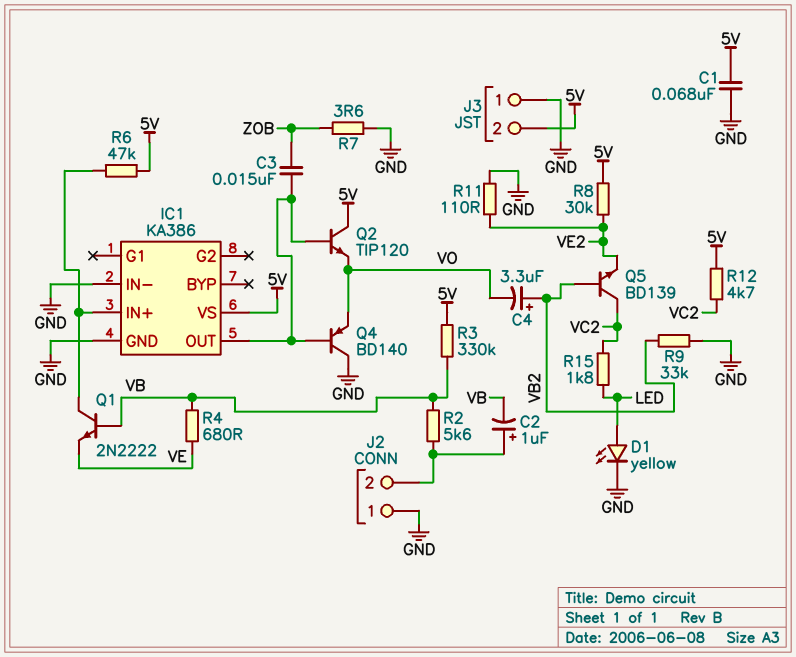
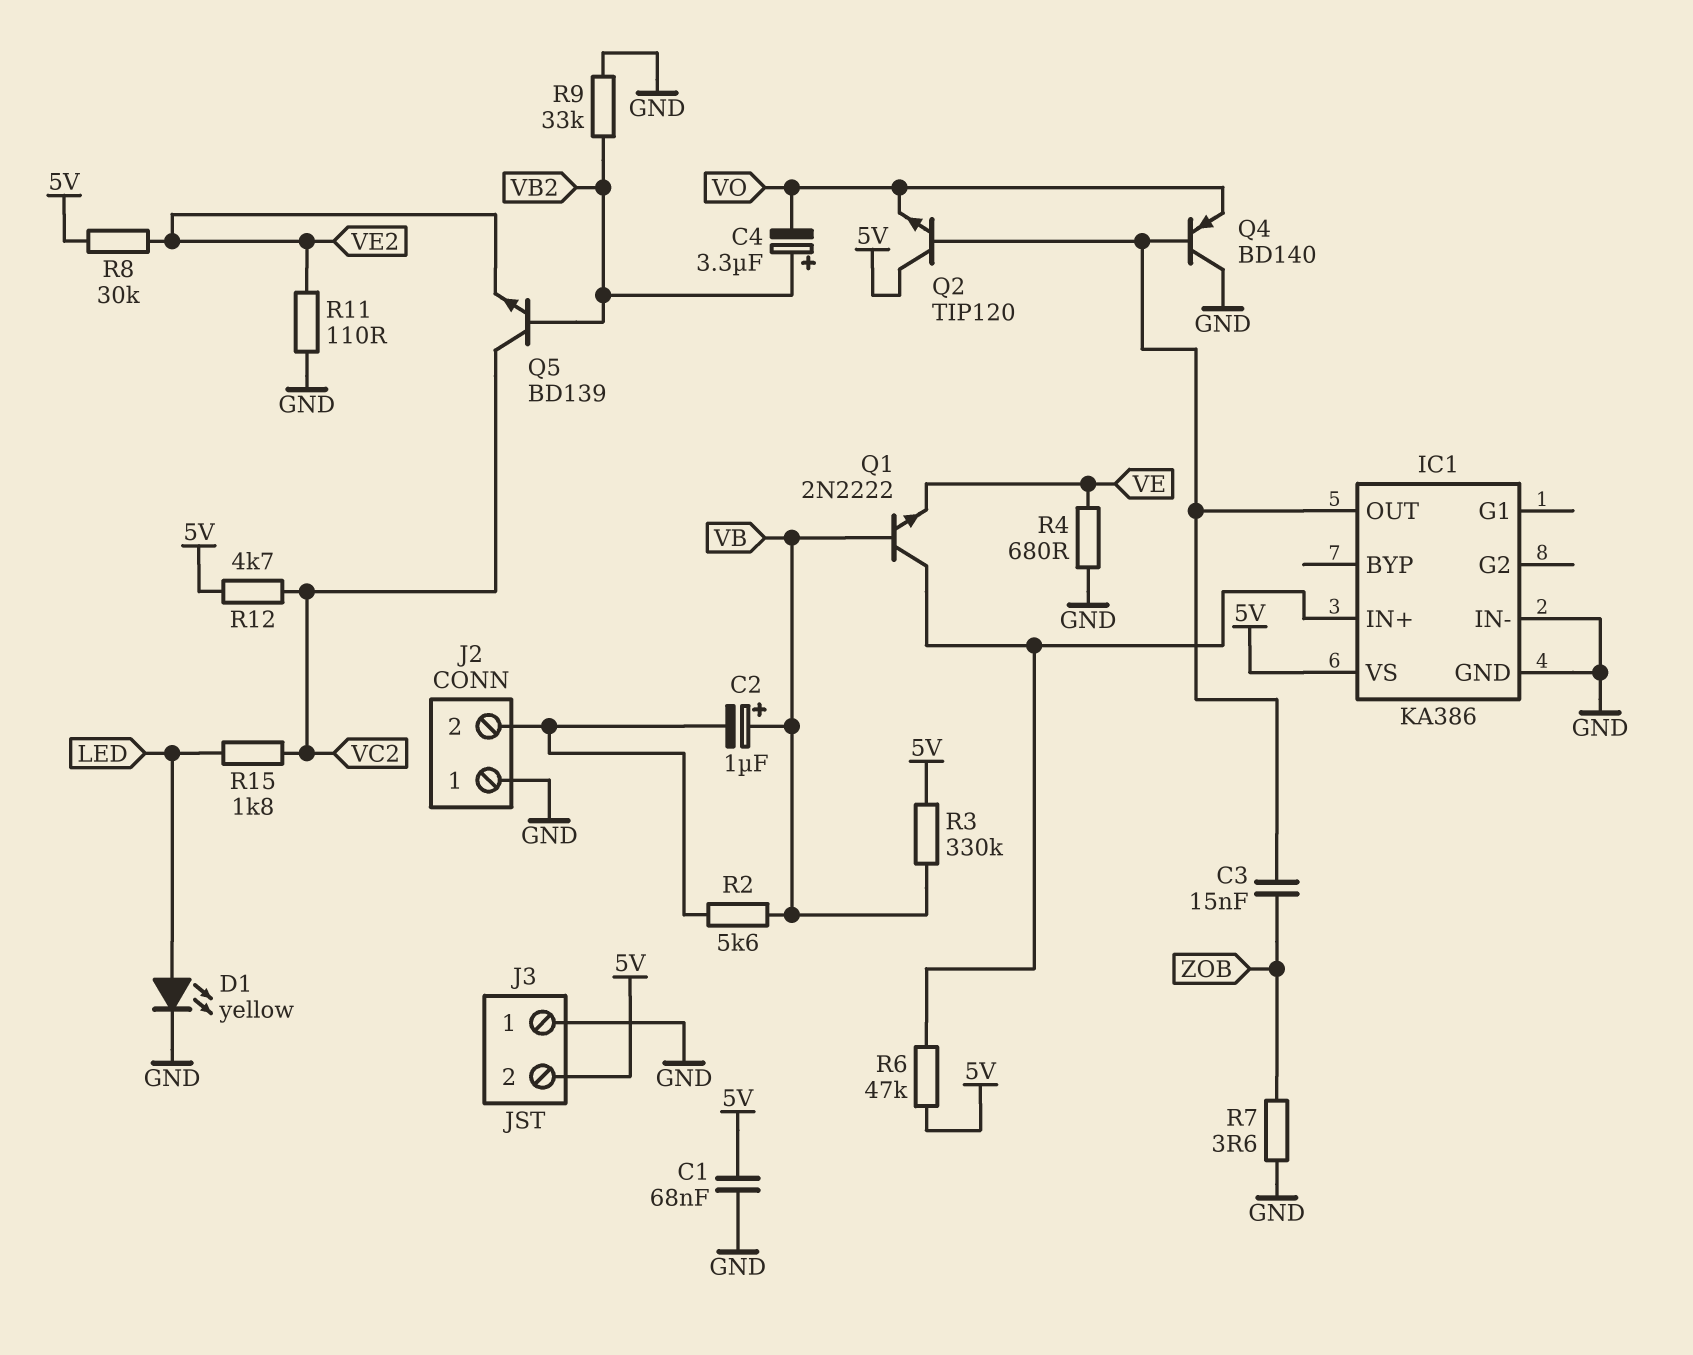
C2: 1uF (plus J2/2, minus VB) -> 1uF (plus VB, minus J2/2)
R4: 680 (VB, VE) -> 680 (GND, VE)

